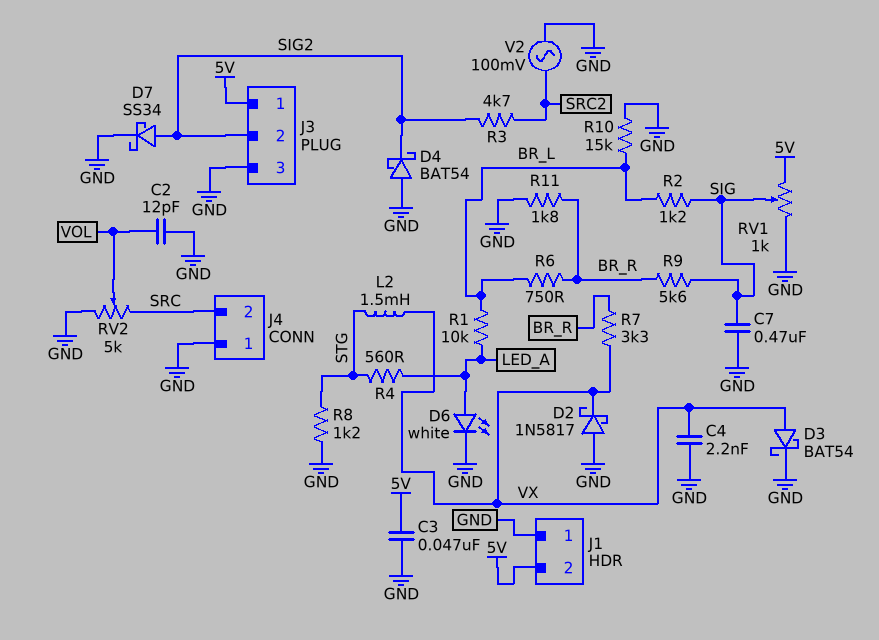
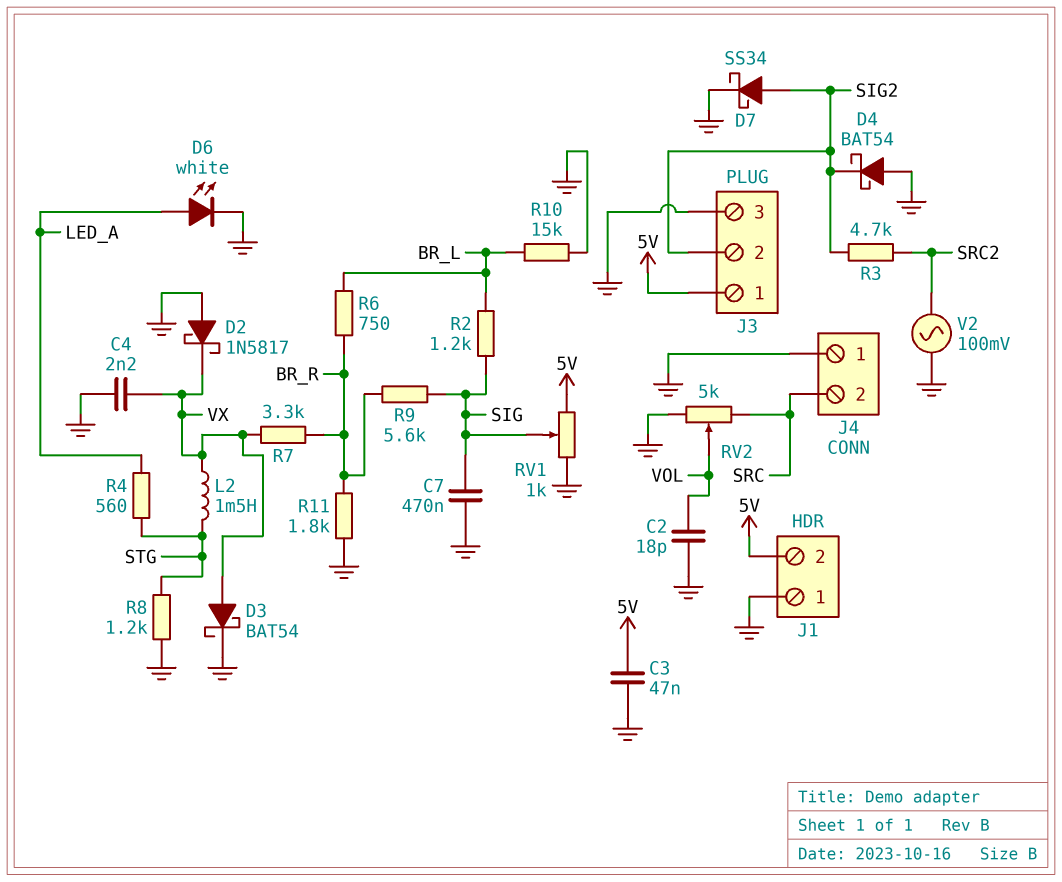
C2: 12pF (GND, VOL) -> 18pF (GND, VOL)
R1: 10k (BR_L, LED_A) -> none

